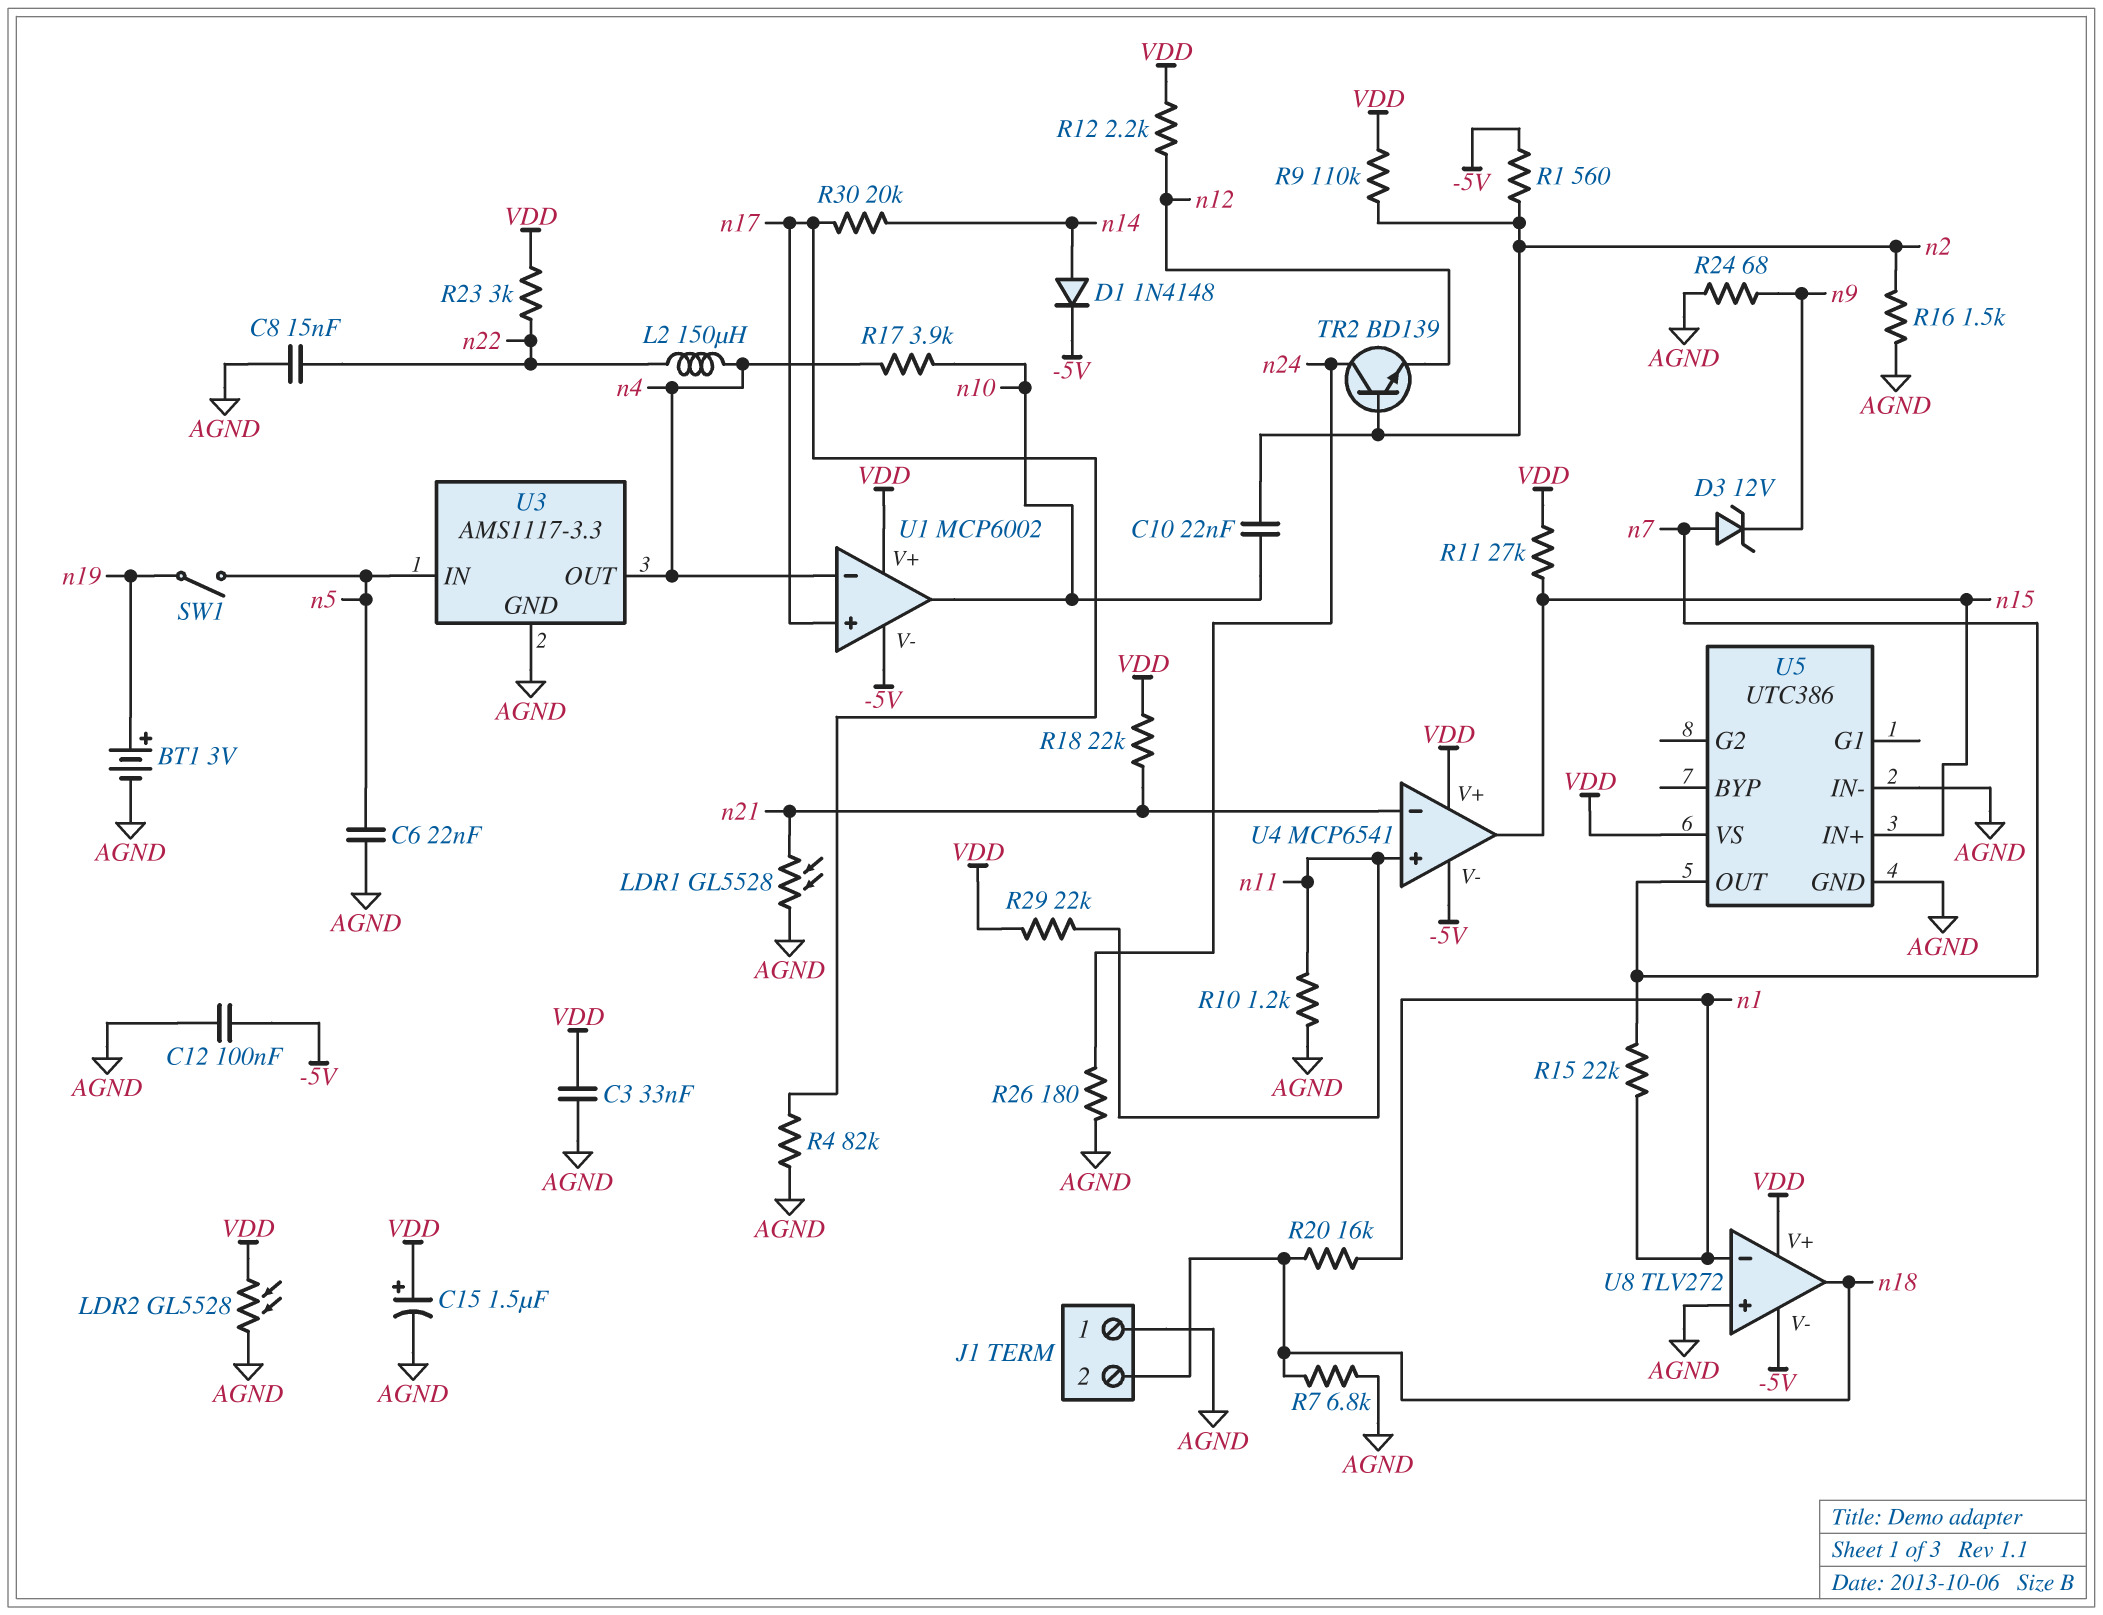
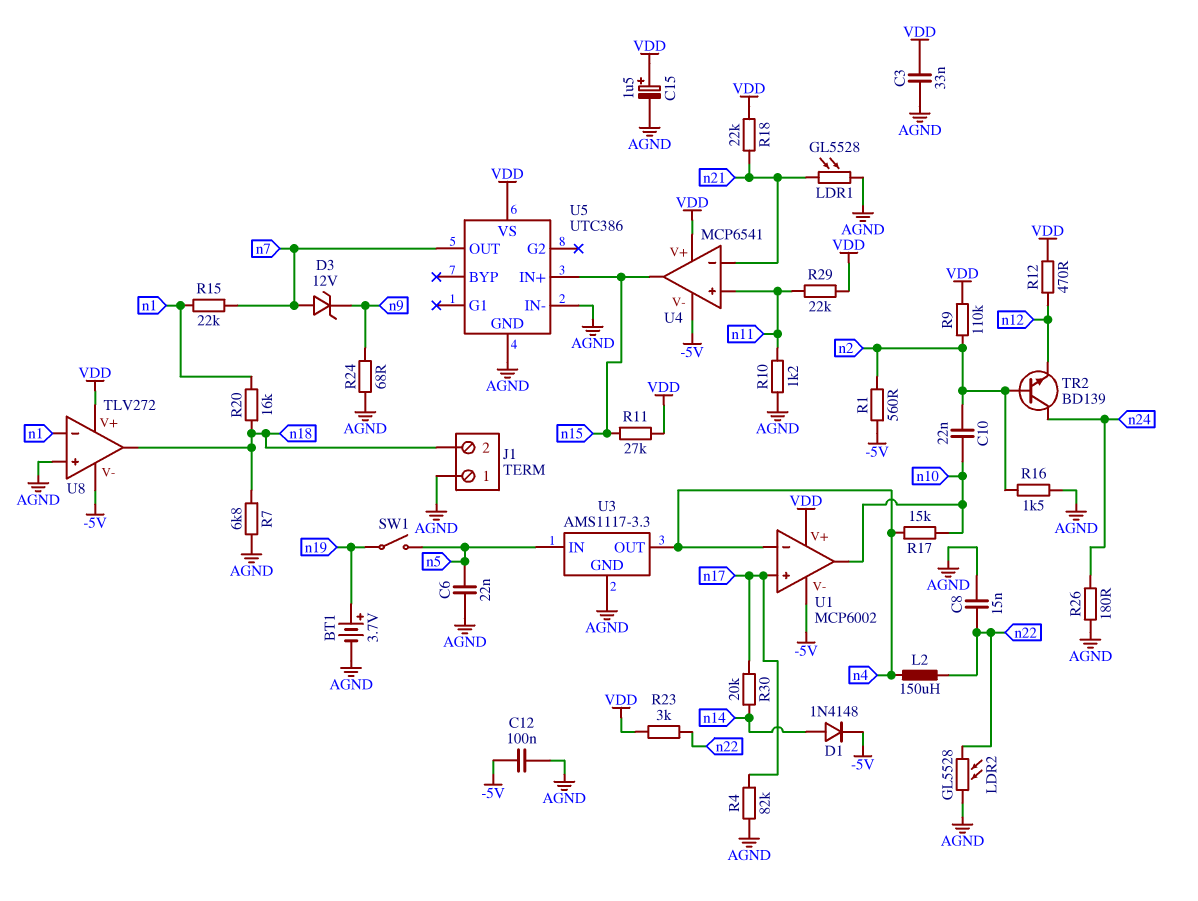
BT1: 3V (plus n19, minus AGND) -> 3.7V (plus n19, minus AGND)
LDR2: GL5528 (AGND, VDD) -> GL5528 (AGND, n22)
R12: 2.2k (VDD, n12) -> 470 (VDD, n12)
R17: 3.9k (n4, n10) -> 15k (n4, n10)

